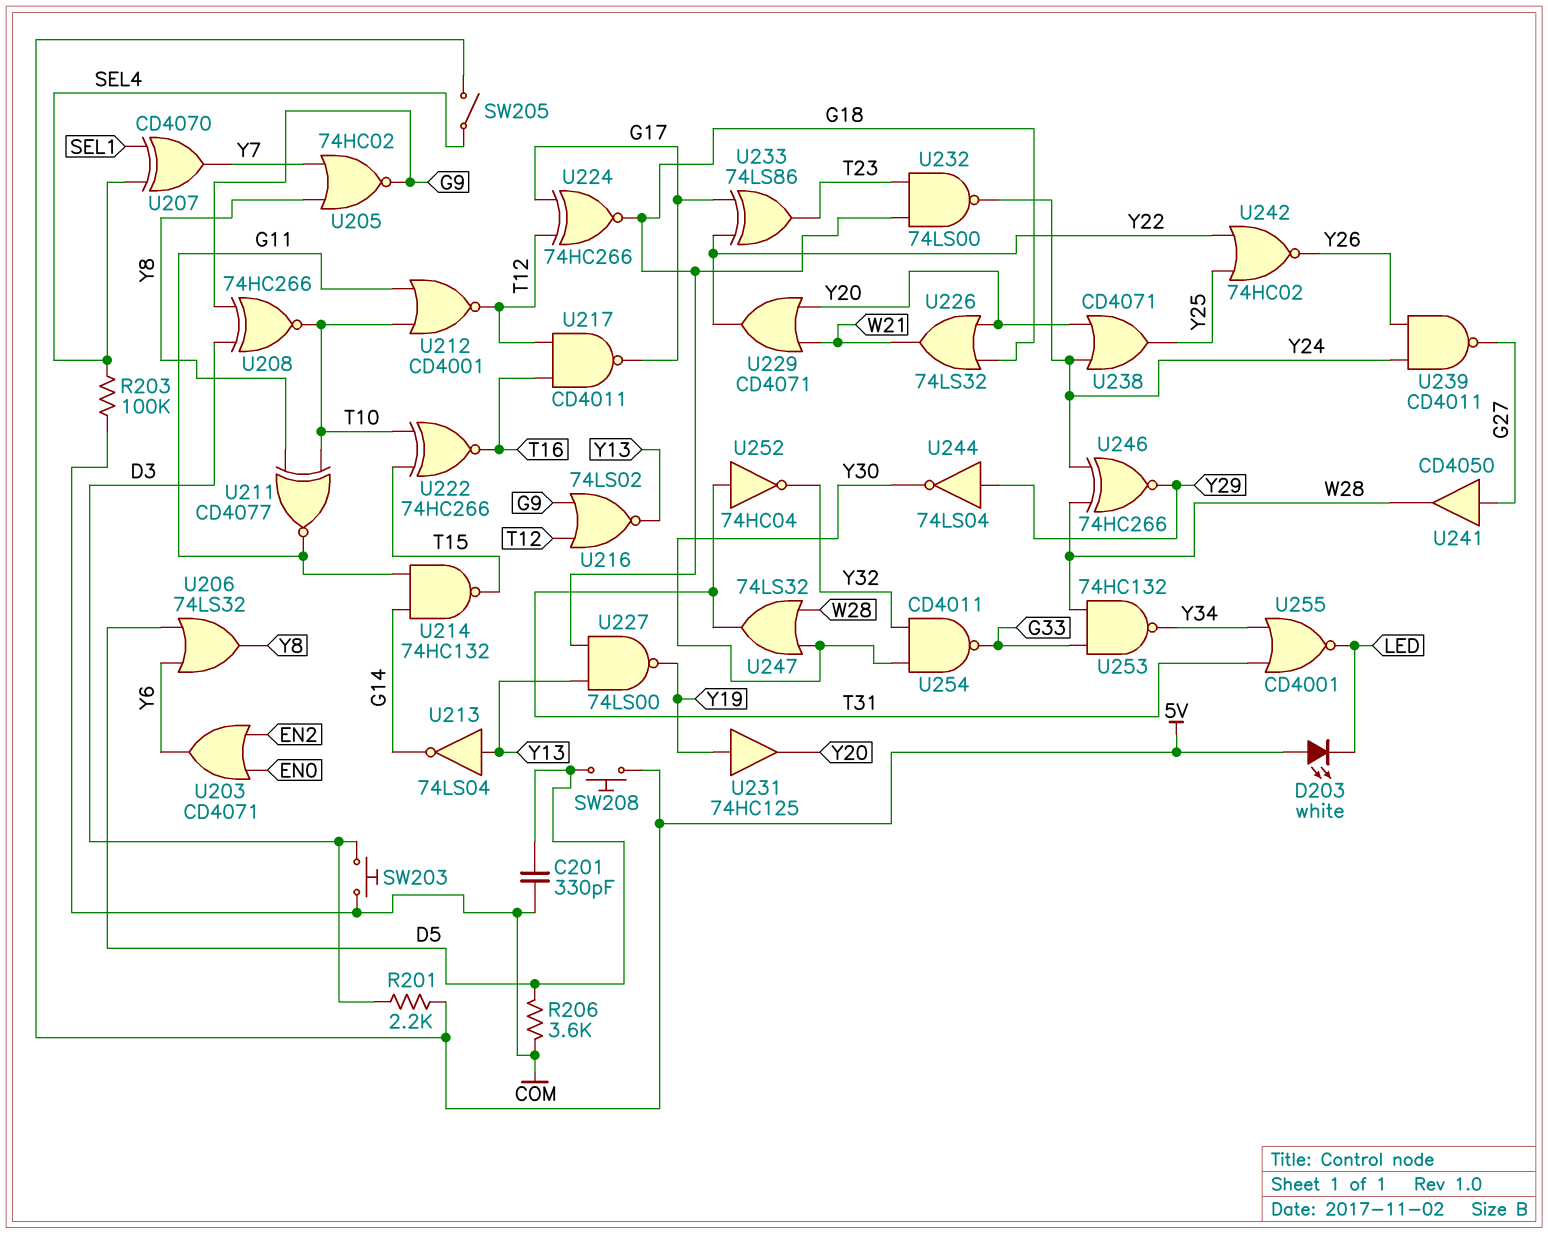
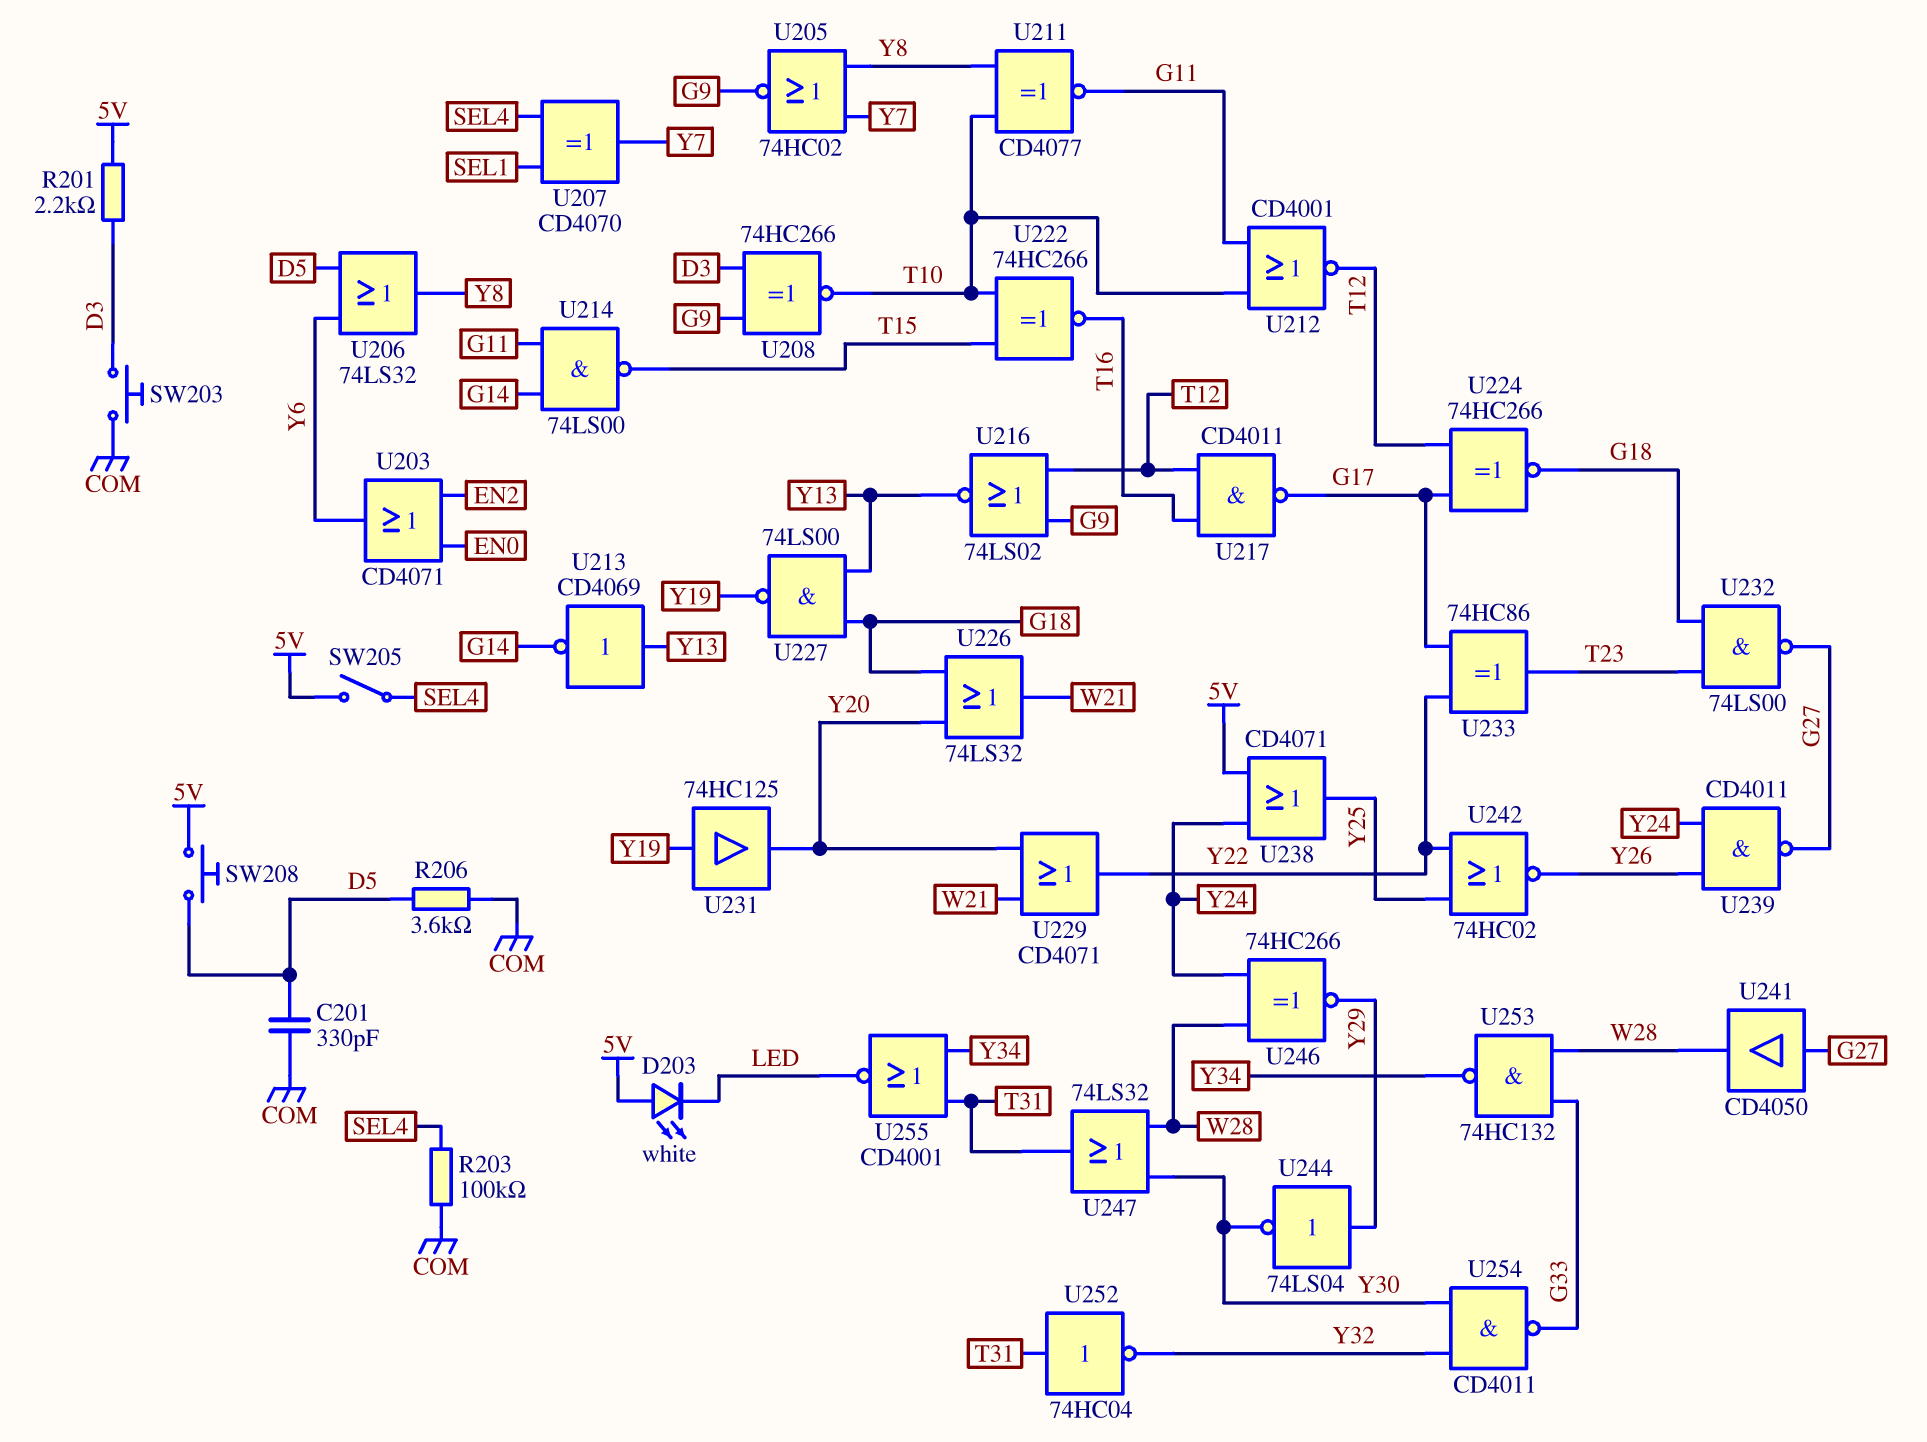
U213: NOT 74LS04 (in Y13, out G14) -> NOT CD4069 (in Y13, out G14)
U214: NAND 74HC132 (in G11, in G14, out T15) -> NAND 74LS00 (in G11, in G14, out T15)
U232: NAND 74LS00 (in G18, in T23, out Y24) -> NAND 74LS00 (in G18, in T23, out G27)
U233: XOR 74LS86 (in G17, in Y22, out T23) -> XOR 74HC86 (in G17, in Y22, out T23)
U238: OR CD4071 (in Y20, in Y24, out Y25) -> OR CD4071 (in 5V, in Y24, out Y25)

